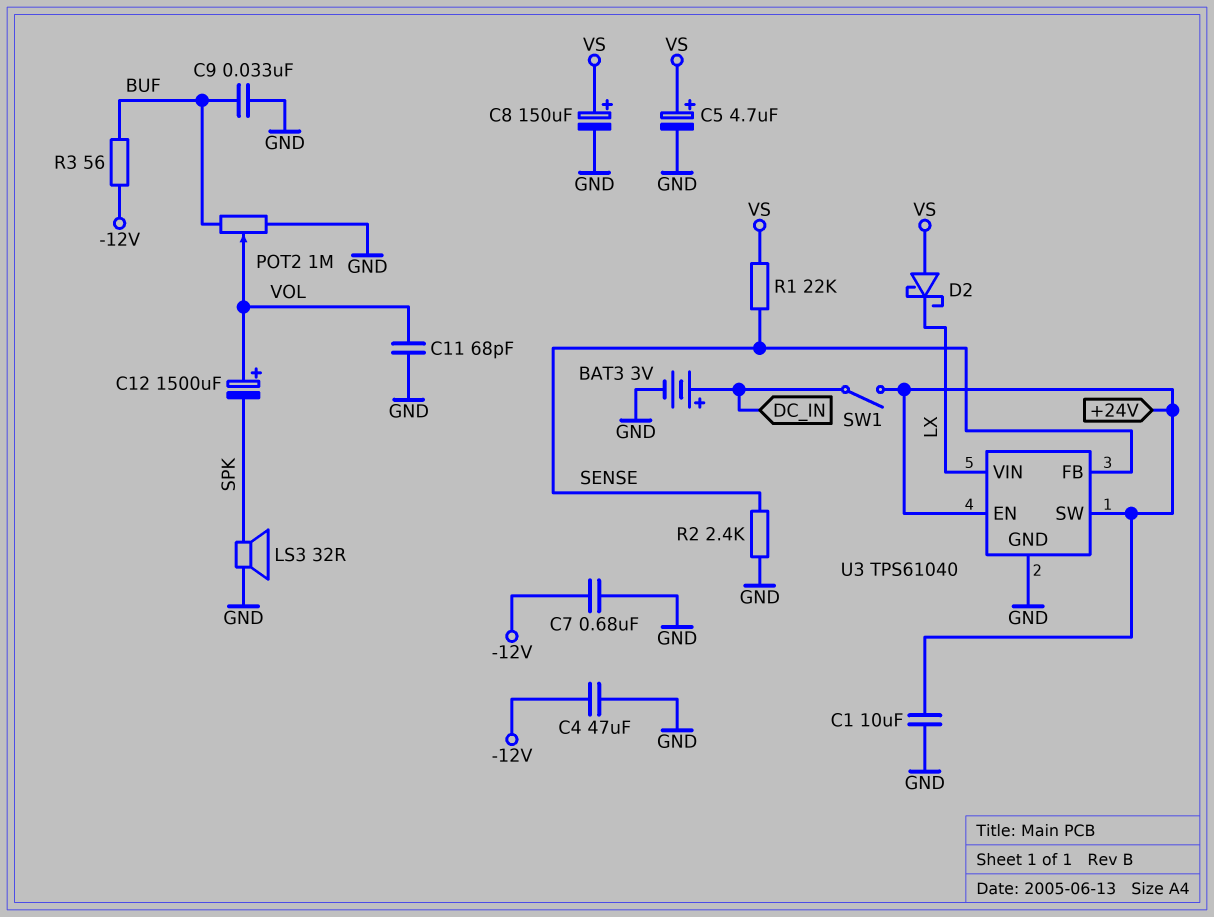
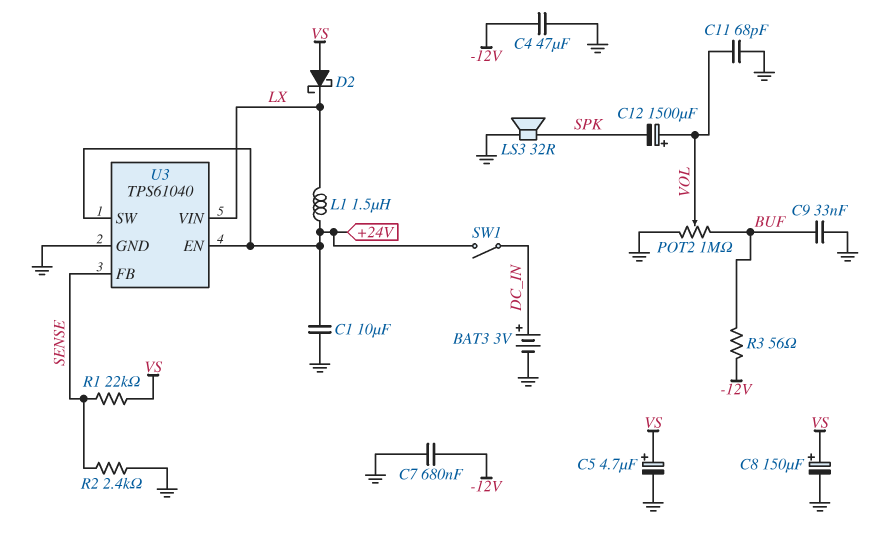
L1: none -> 1.5uH (+24V, LX)

